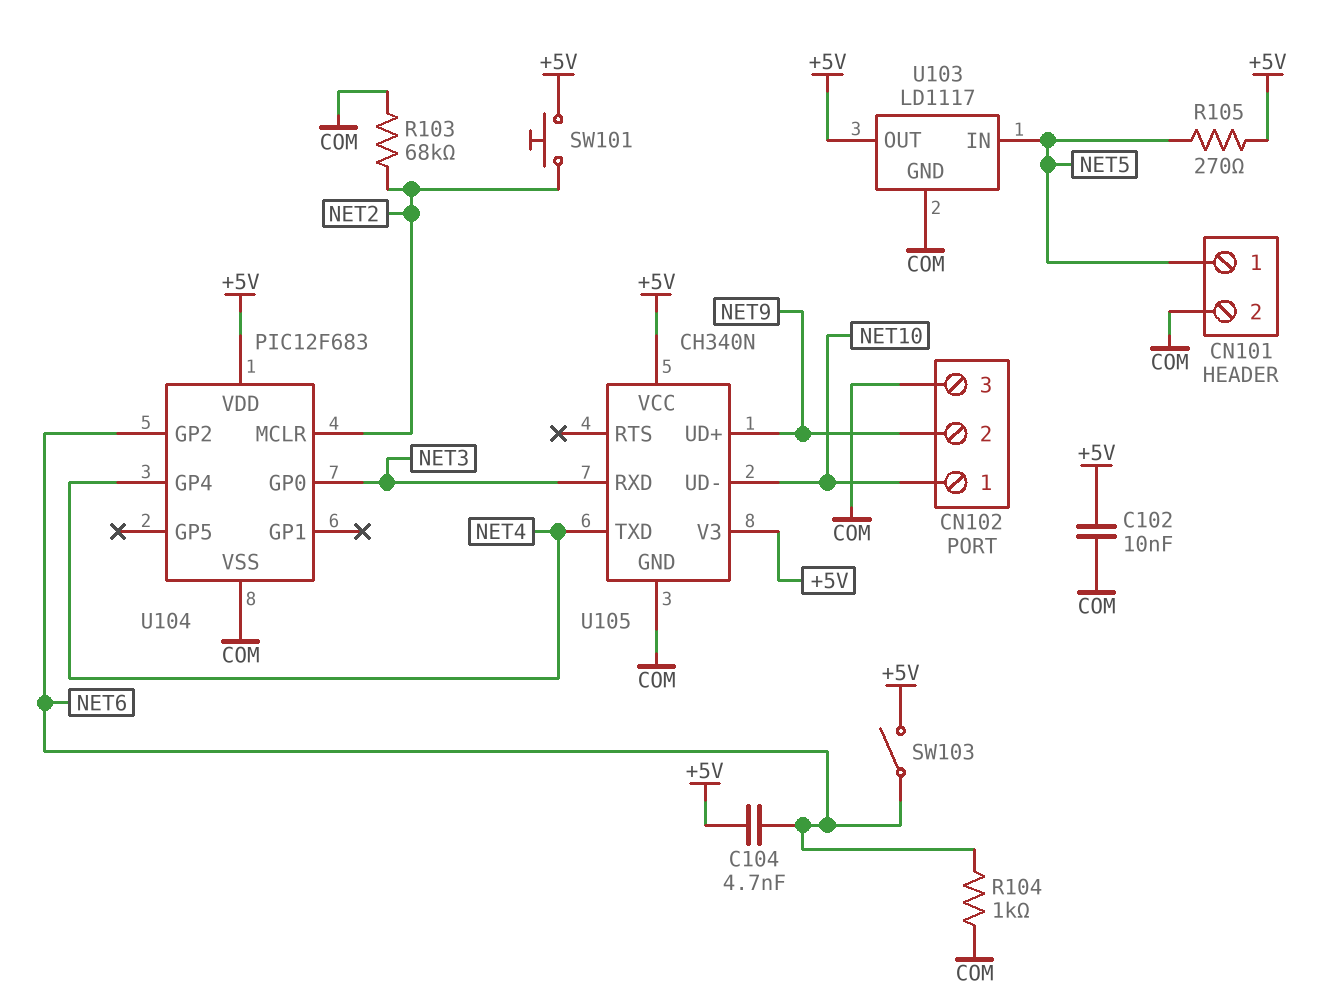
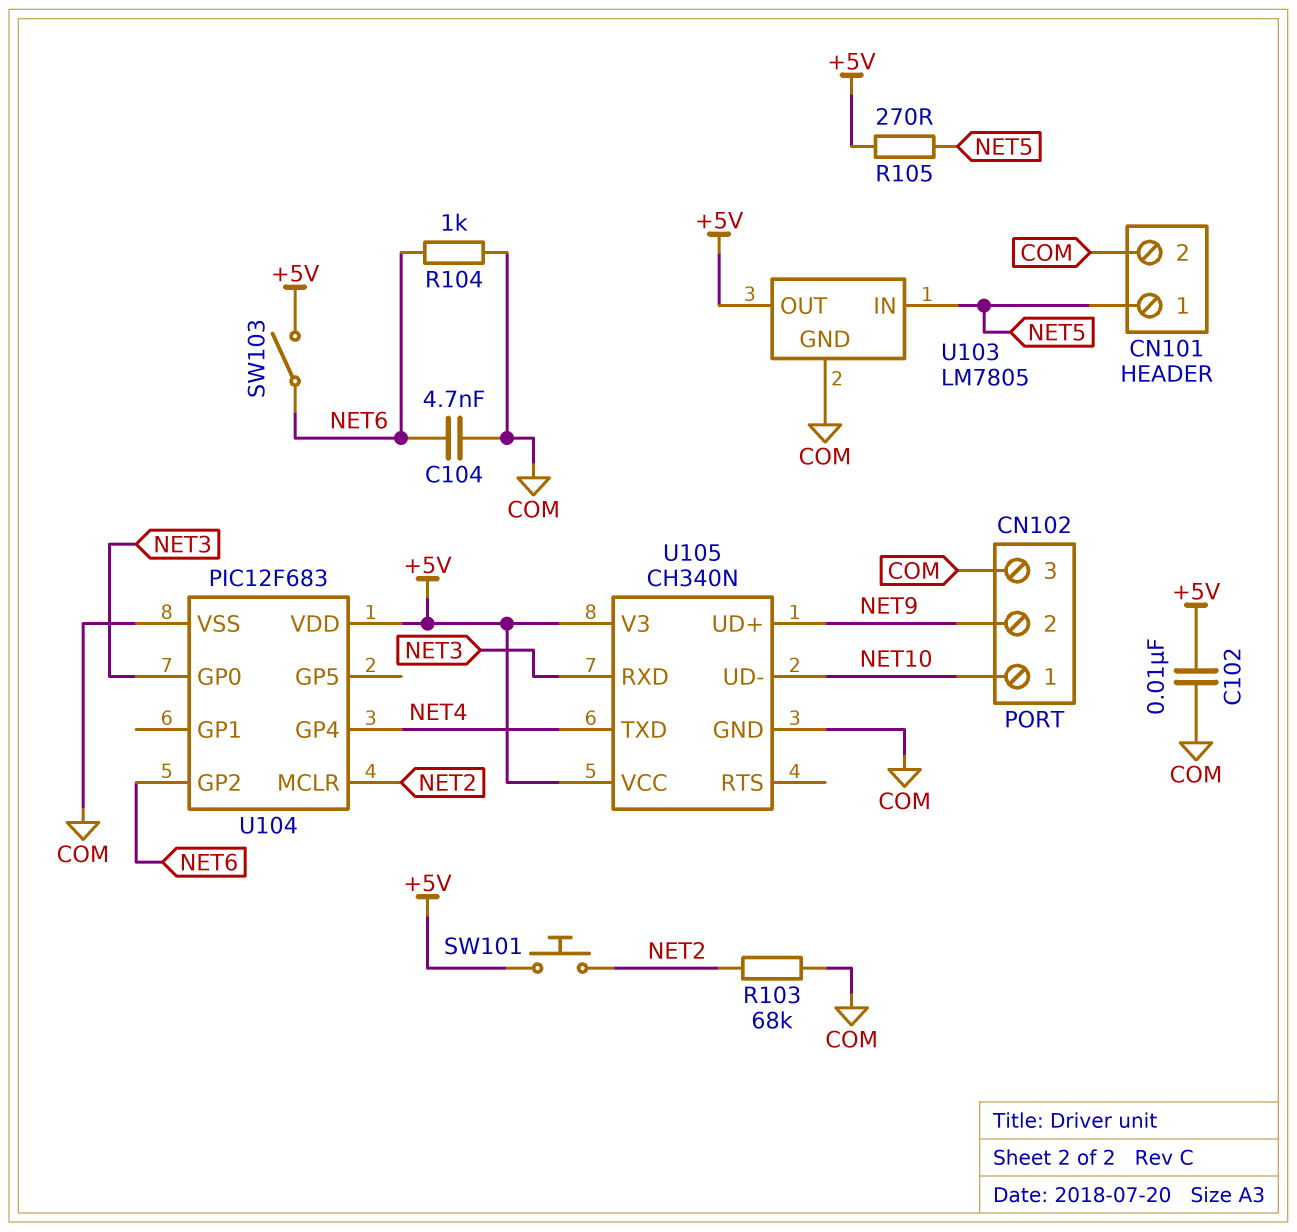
C104: 4.7nF (+5V, NET6) -> 4.7nF (COM, NET6)
U103: LD1117 -> LM7805

